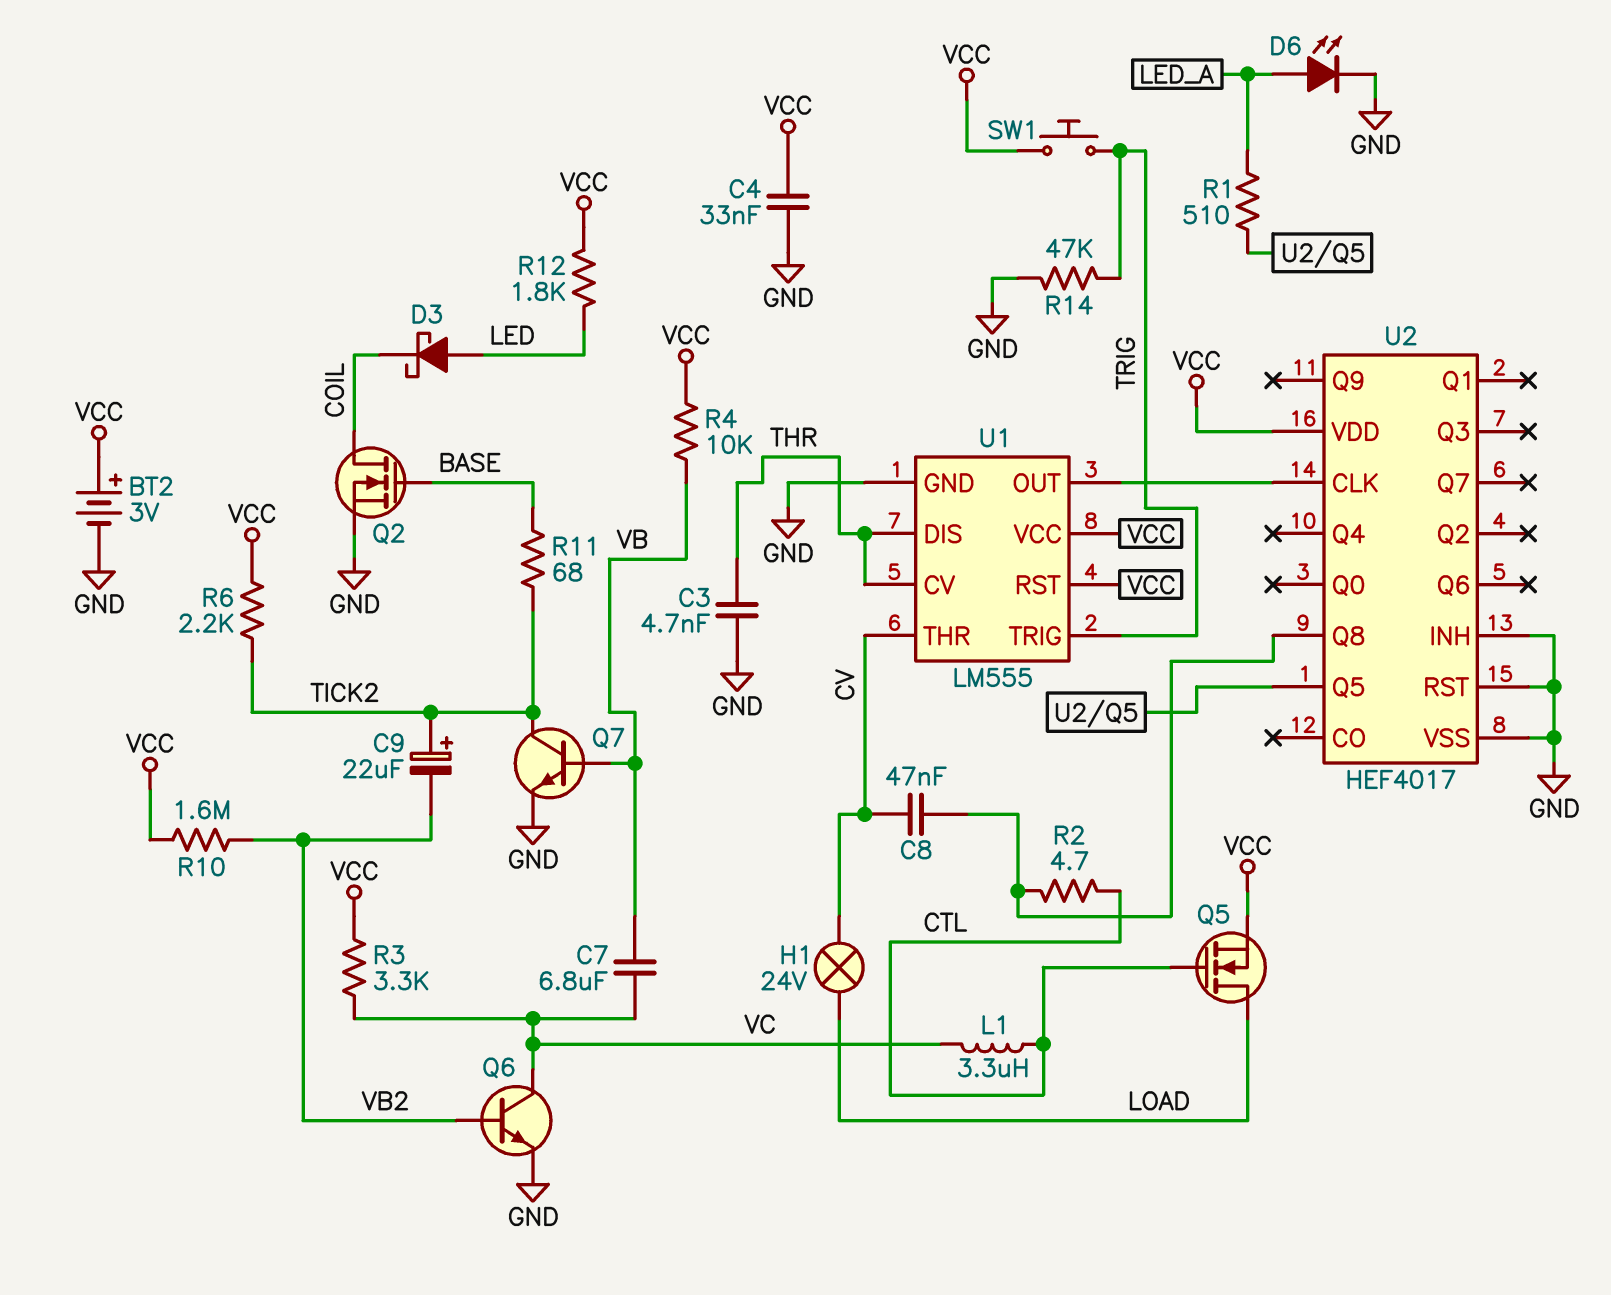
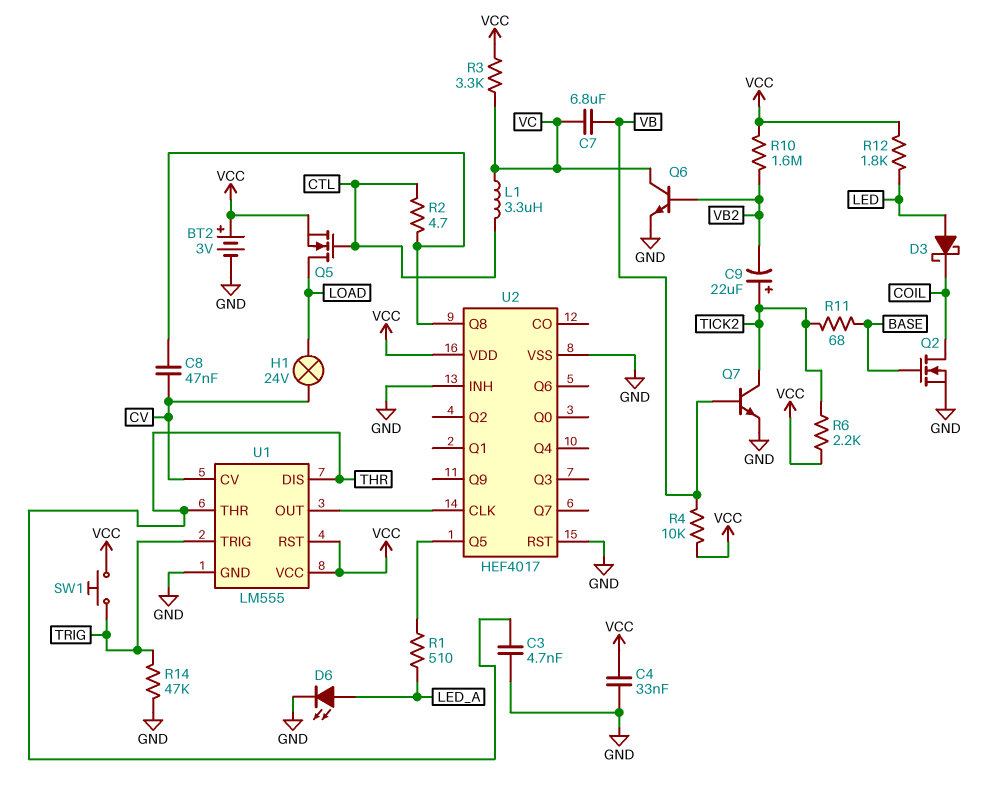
U1 pin CV: THR -> CV
U1 pin THR: CV -> THR

